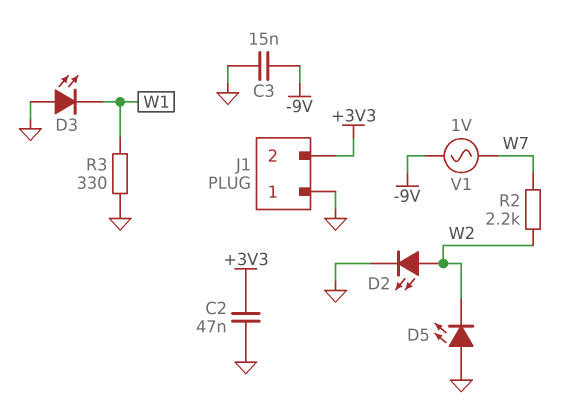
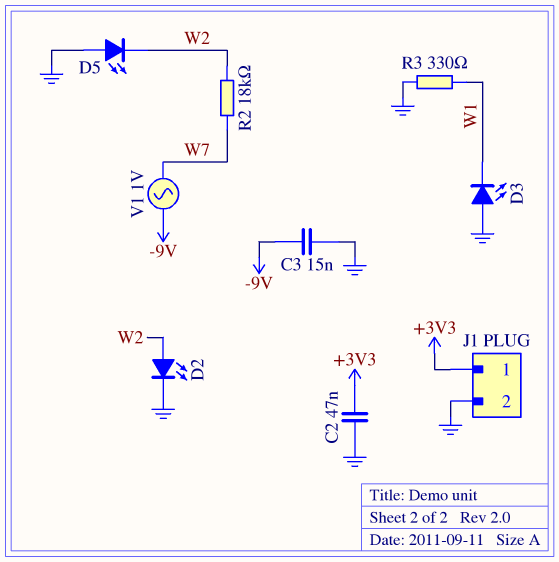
J1 pin 1: GND -> +3V3
J1 pin 2: +3V3 -> GND
R2: 2.2k (W2, W7) -> 18k (W2, W7)

